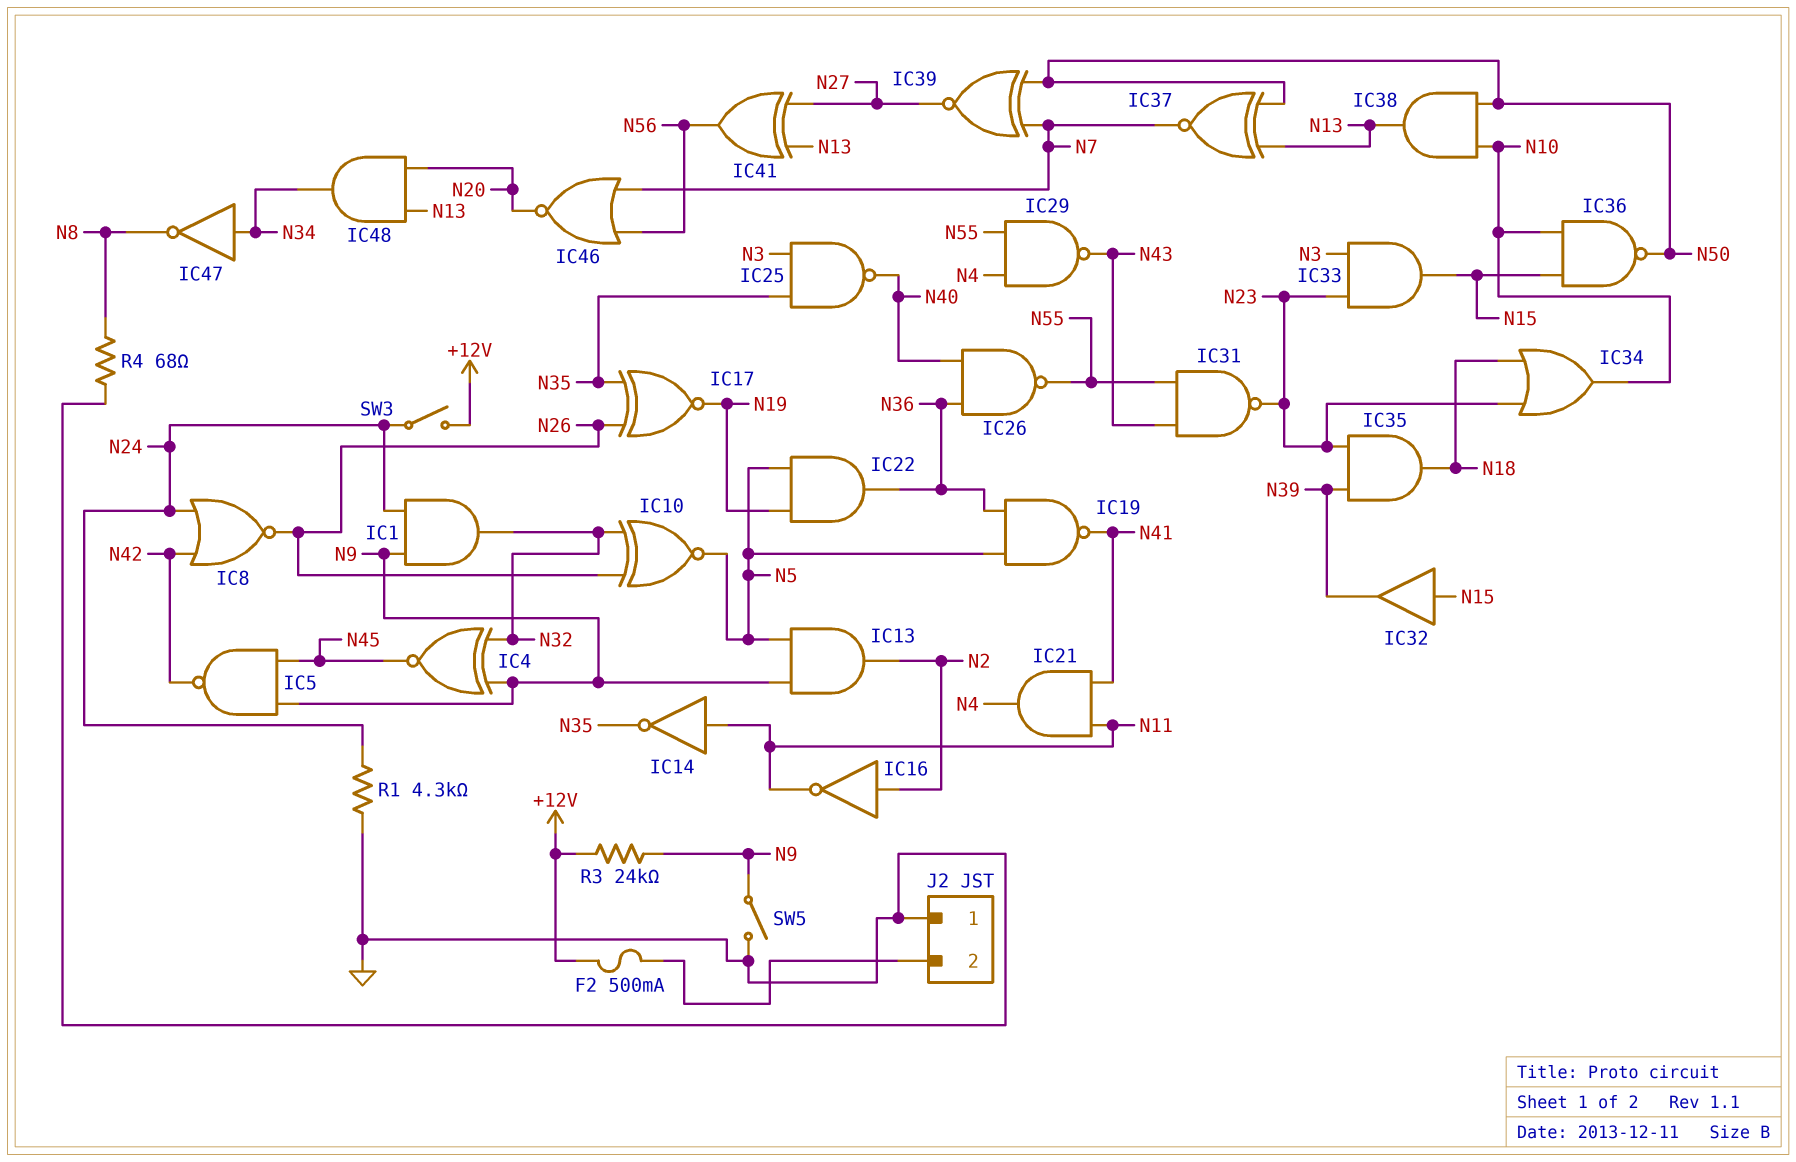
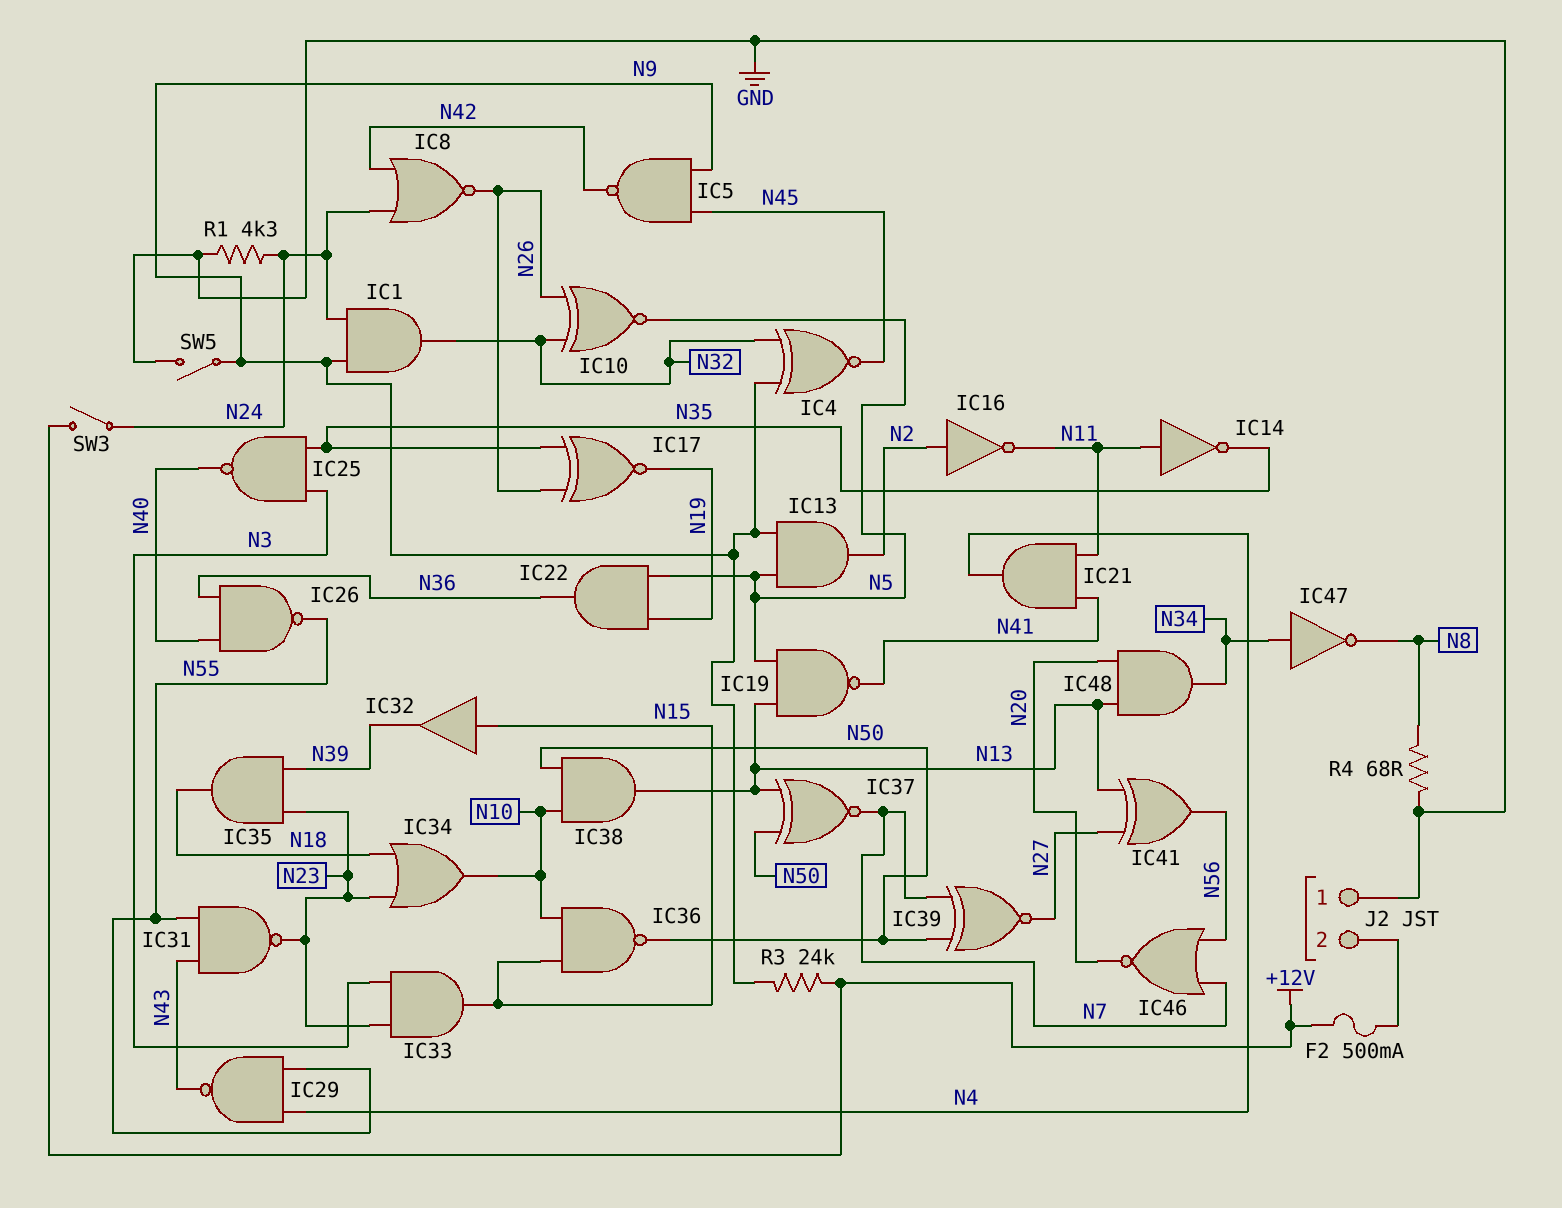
IC19: NAND (in N5, in N36, out N41) -> NAND (in N5, in N13, out N41)

